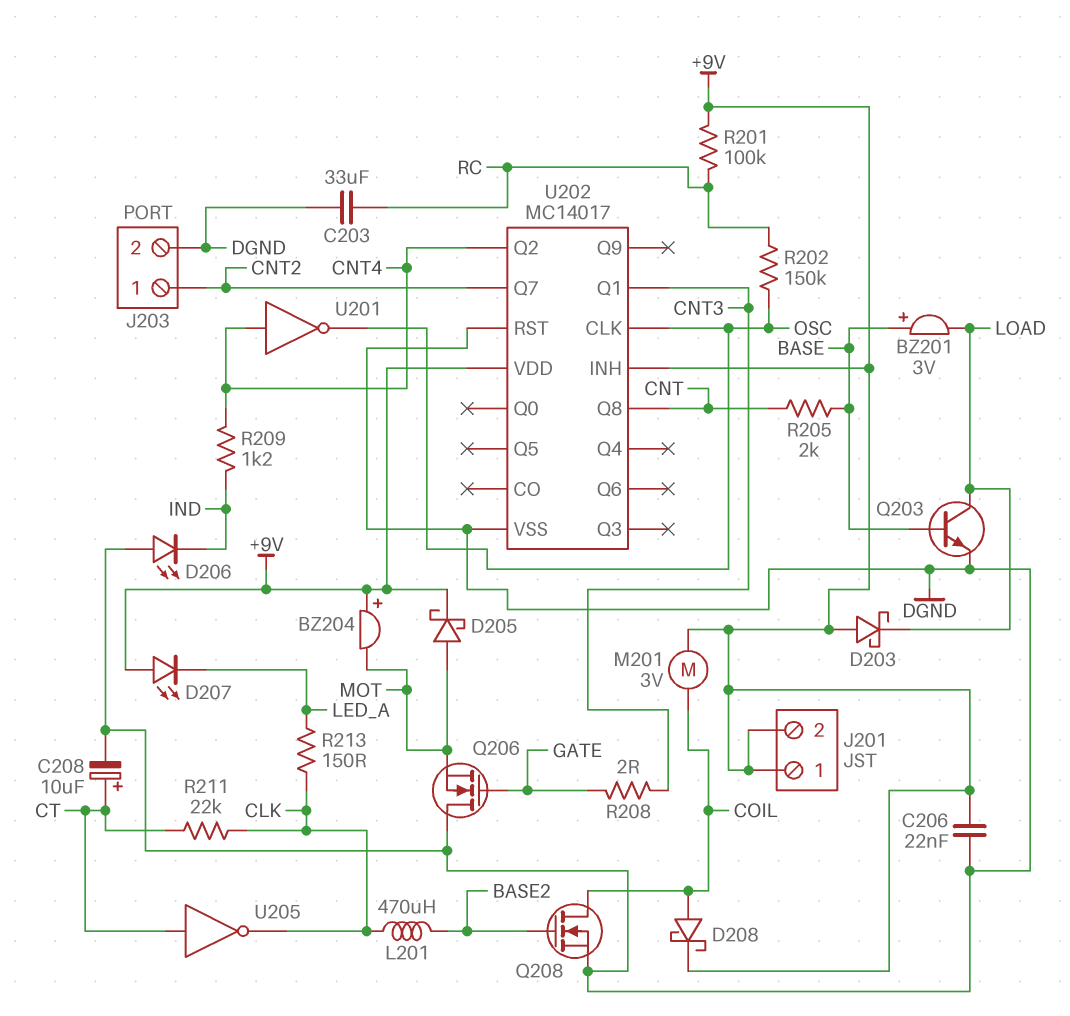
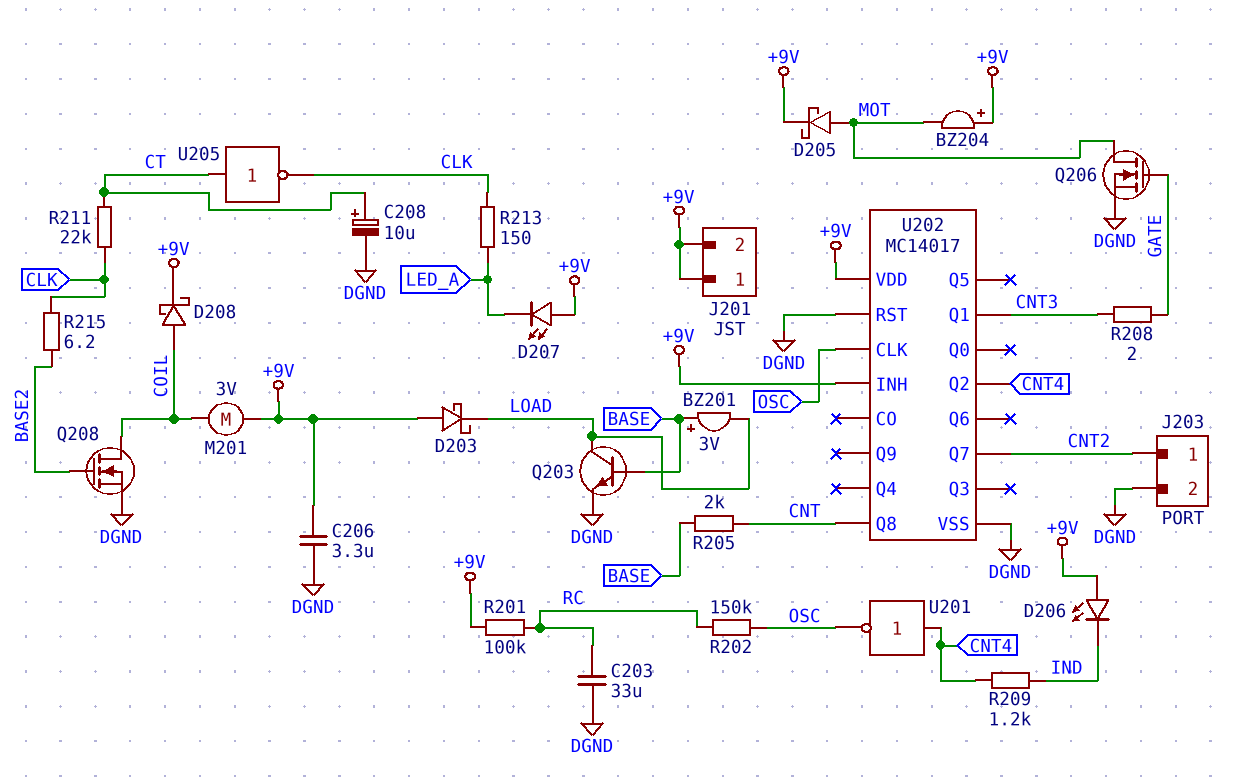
C206: 22nF (+9V, DGND) -> 3.3uF (+9V, DGND)
D206: LED (A DGND, K IND) -> LED (A +9V, K IND)
L201: 470uH (BASE2, CLK) -> none
Q206: NMOS (G GATE, D DGND, S MOT) -> NMOS (G GATE, D MOT, S DGND)
R215: none -> 6.2 (BASE2, CLK)

